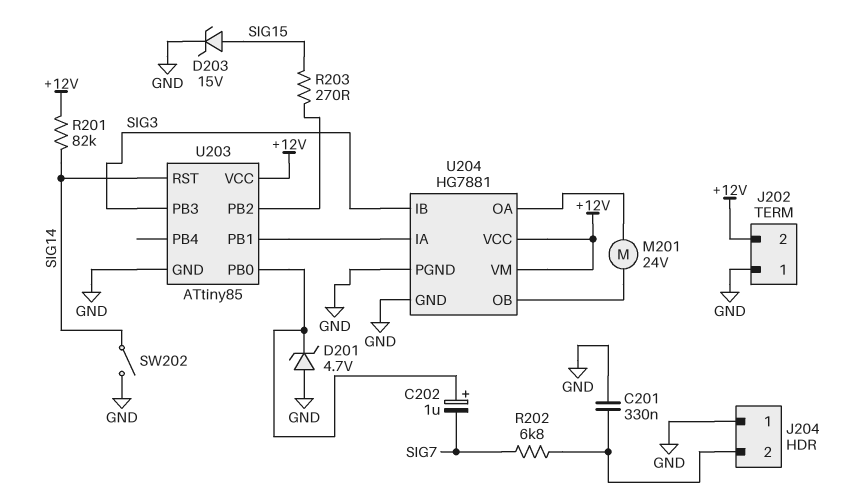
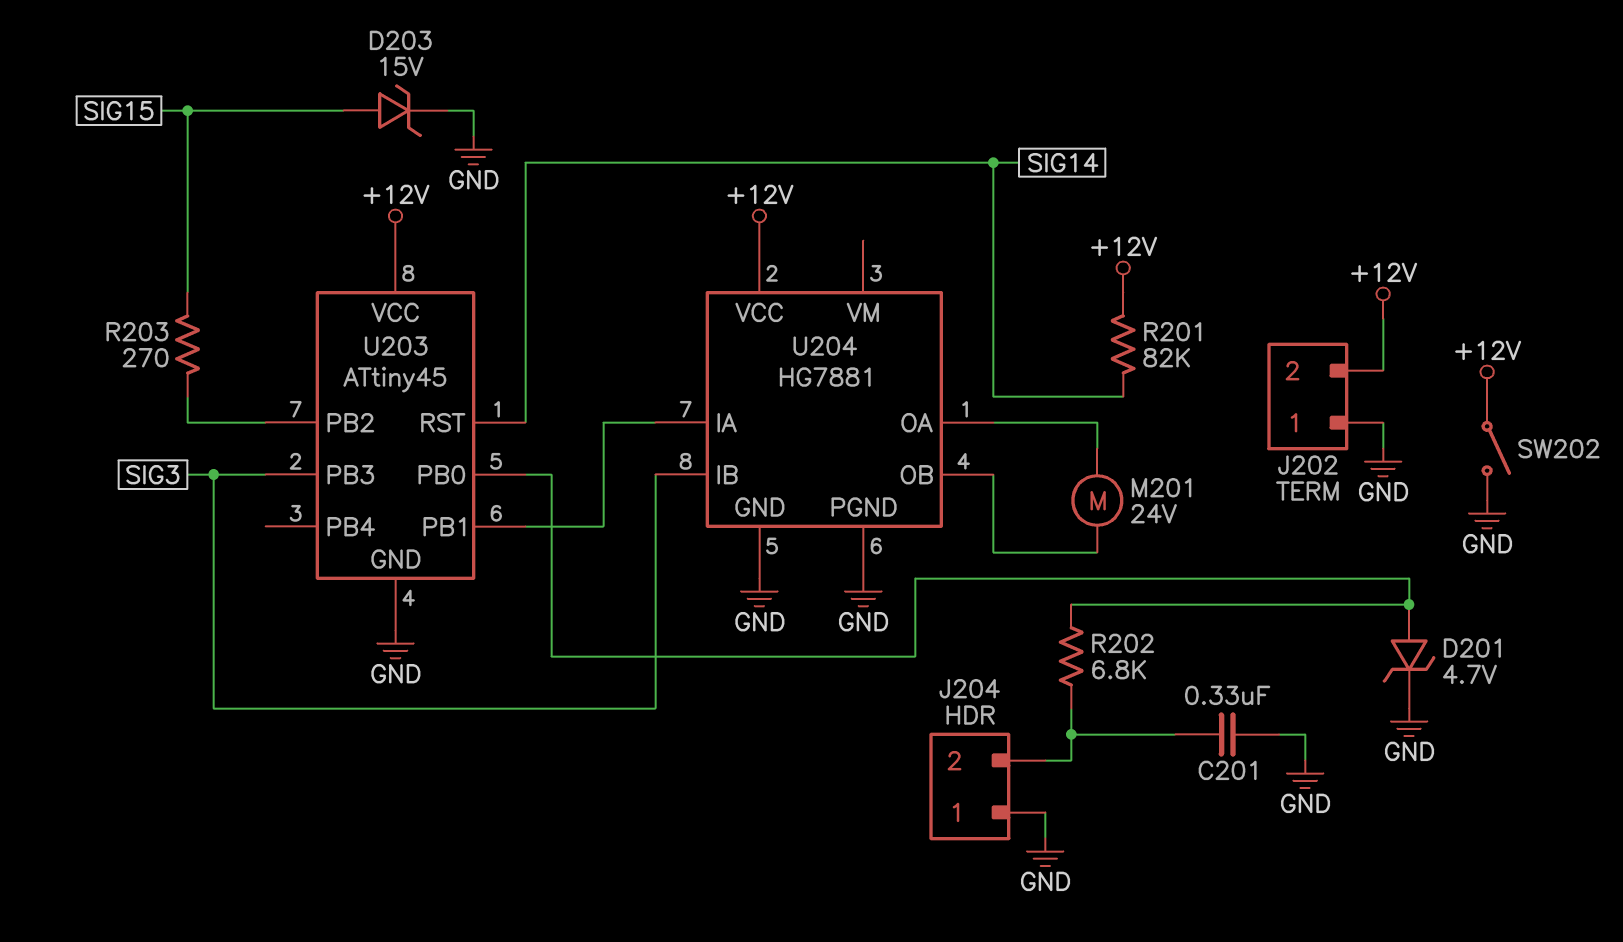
C202: 1uF (plus U203/PB0, minus SIG7) -> none
D201: zener 4.7V (A GND, K U203/PB0) -> zener 4.7V (A U203/PB0, K GND)
R202: 6.8k (J204/2, SIG7) -> 6.8k (J204/2, U203/PB0)
SW202: switch (GND, SIG14) -> switch (+12V, GND)
U203: ATtiny85 -> ATtiny45
U204 pin VM: +12V -> none

